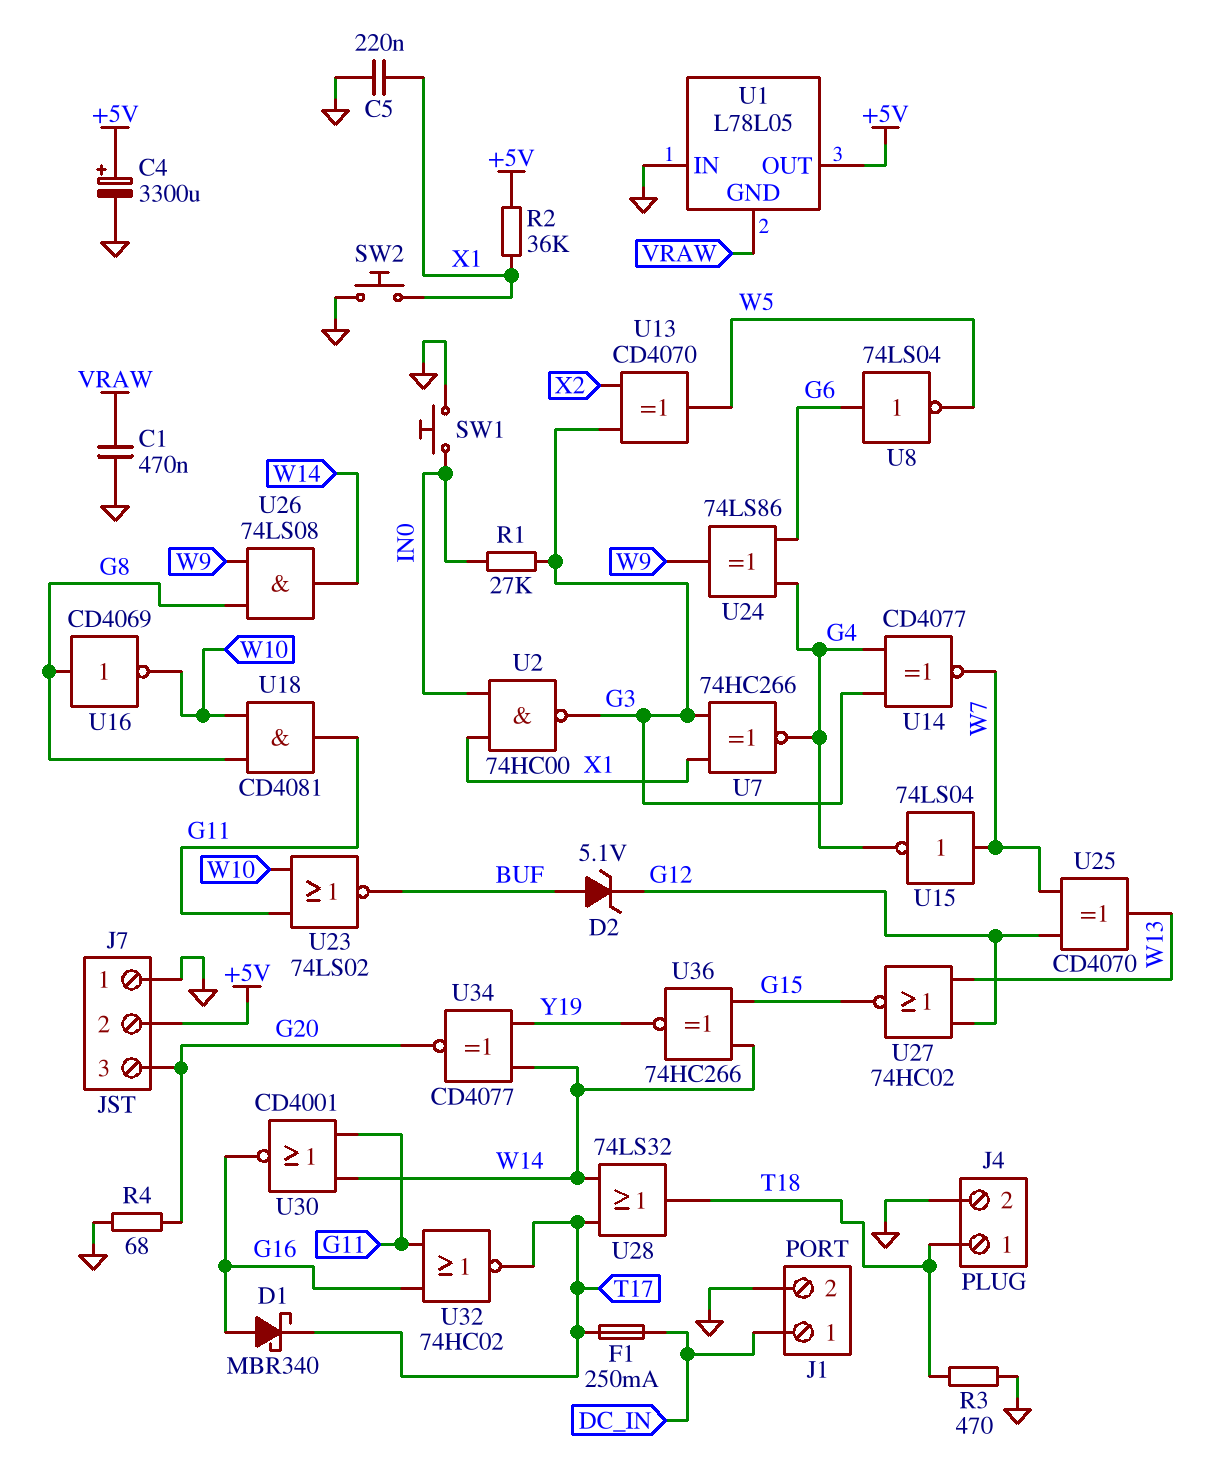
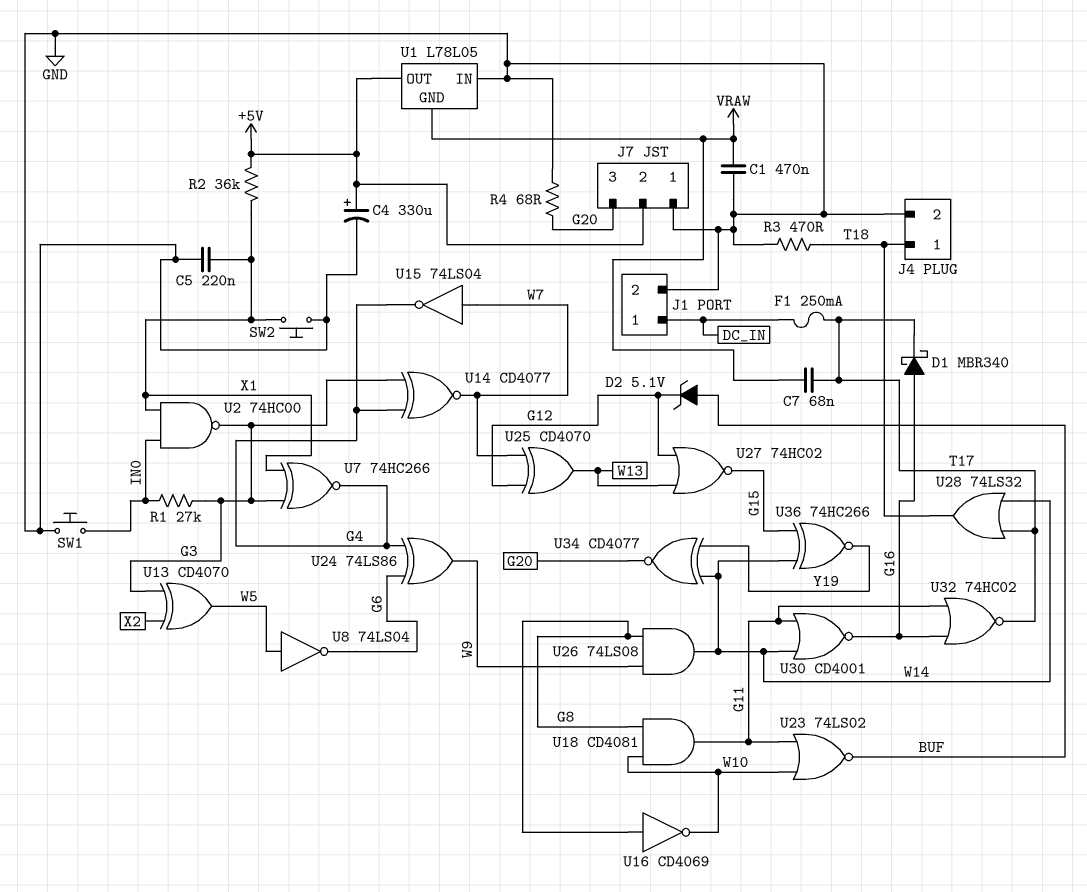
C4: 3300uF (plus +5V, minus GND) -> 330uF (plus +5V, minus GND)
C7: none -> 68nF (T17, VRAW)
U8: NOT 74LS04 (in G6, out W5) -> NOT 74LS04 (in W5, out G6)

